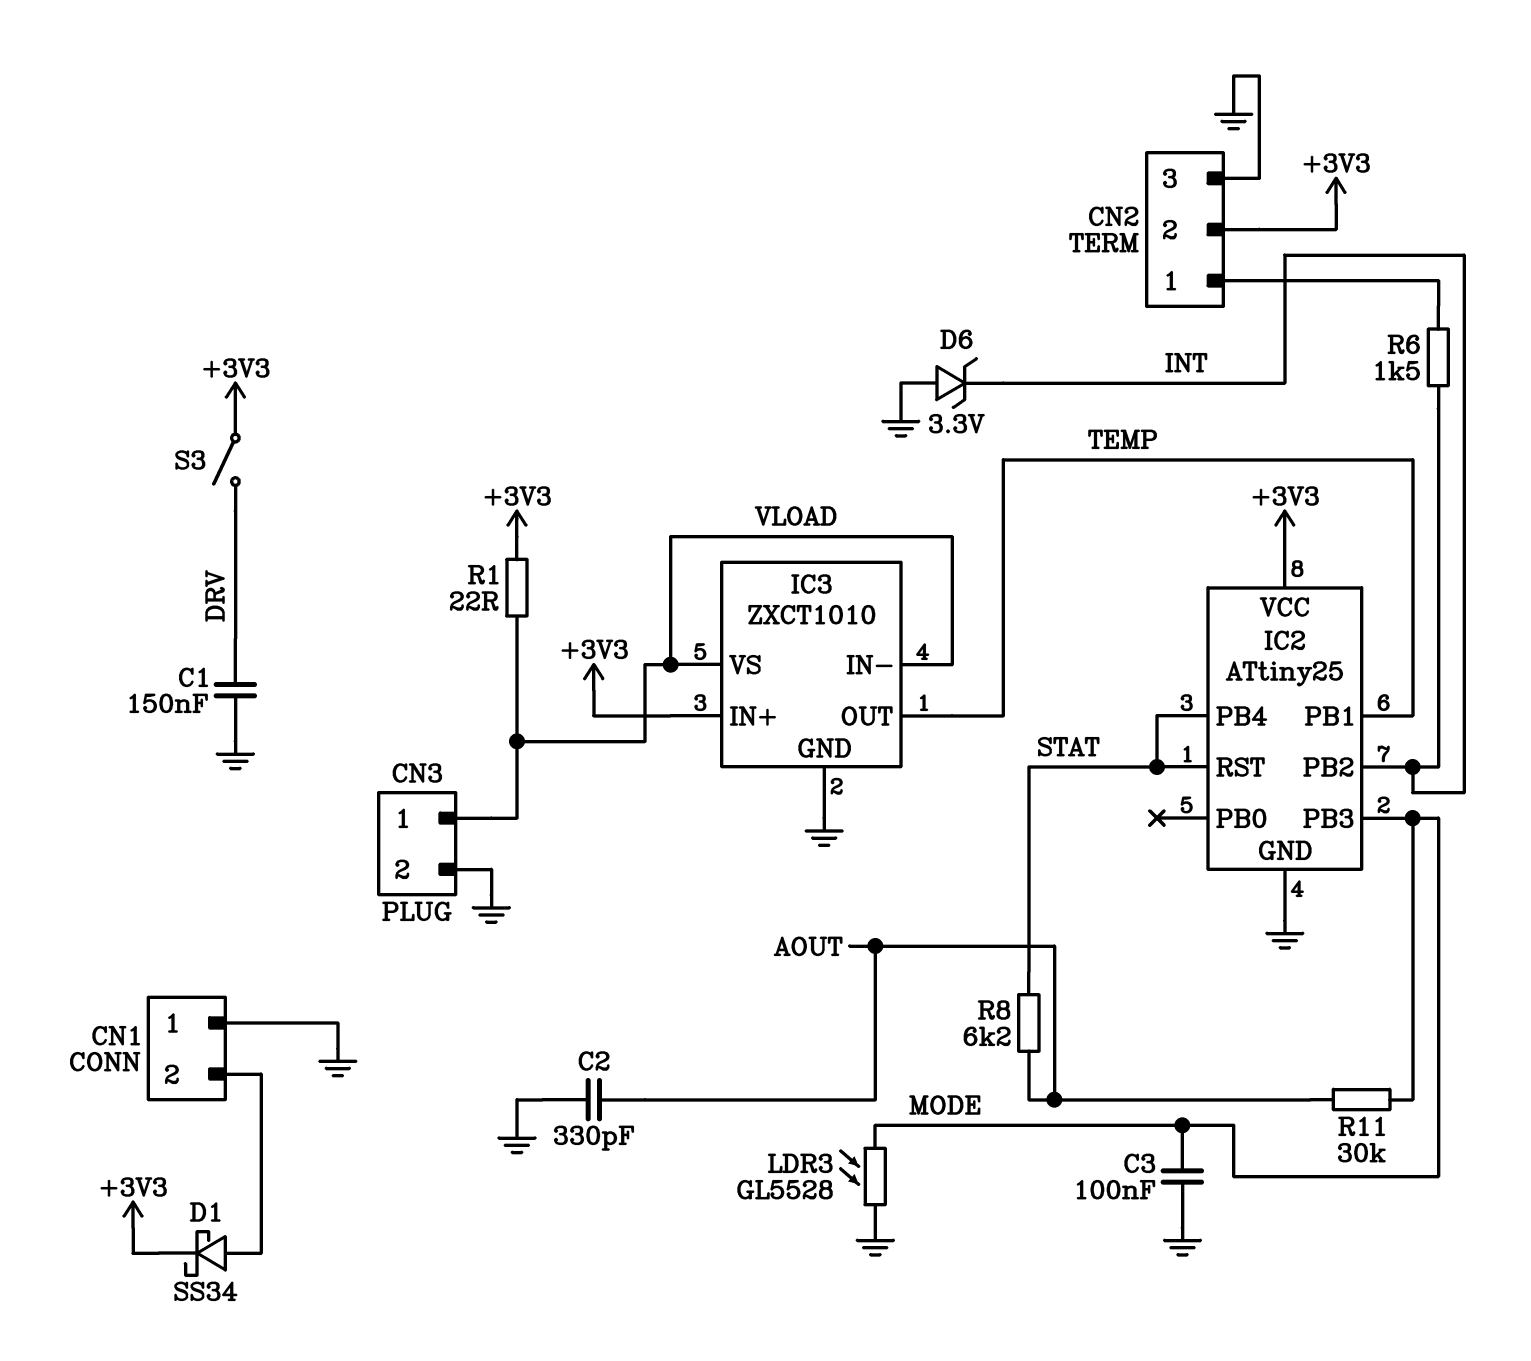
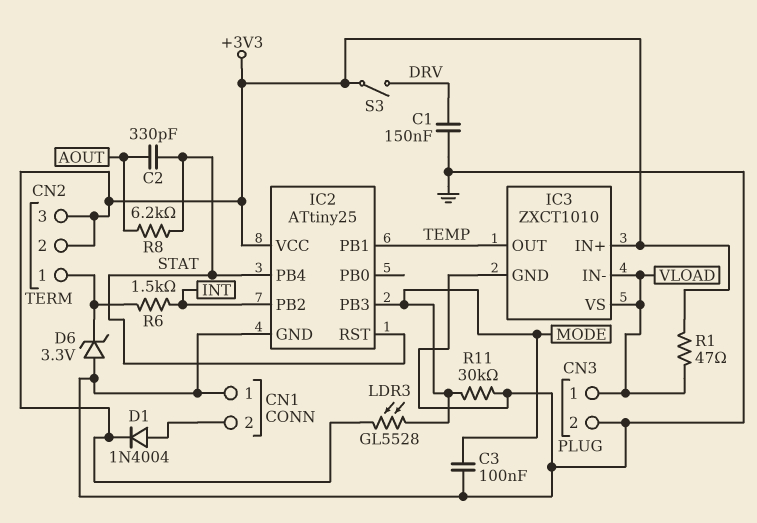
C2: 330pF (AOUT, GND) -> 330pF (AOUT, STAT)
CN2 pin 3: GND -> +3V3
D1: schottky SS34 (A CN1/2, K +3V3) -> diode 1N4004 (A CN1/2, K +3V3)
D6: zener 3.3V (A GND, K INT) -> zener 3.3V (A GND, K CN2/1)
LDR3: GL5528 (GND, MODE) -> GL5528 (+3V3, MODE)
R1: 22 (+3V3, VLOAD) -> 47 (+3V3, VLOAD)
R11: 30k (AOUT, MODE) -> 30k (GND, MODE)

